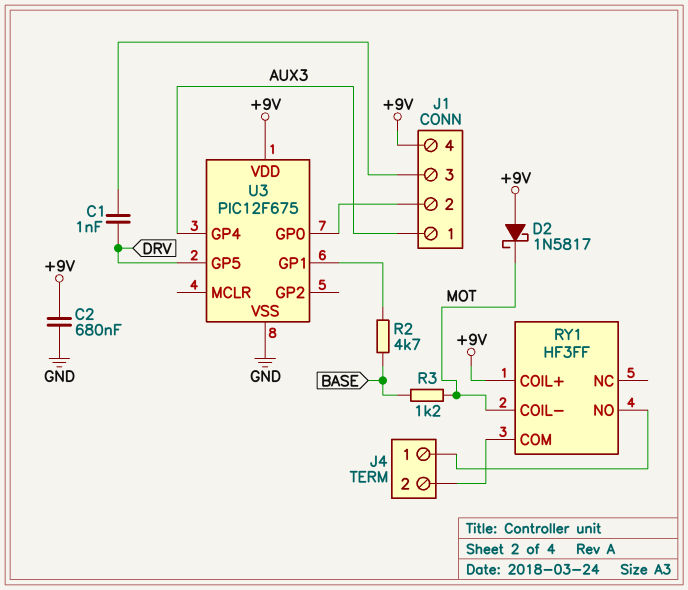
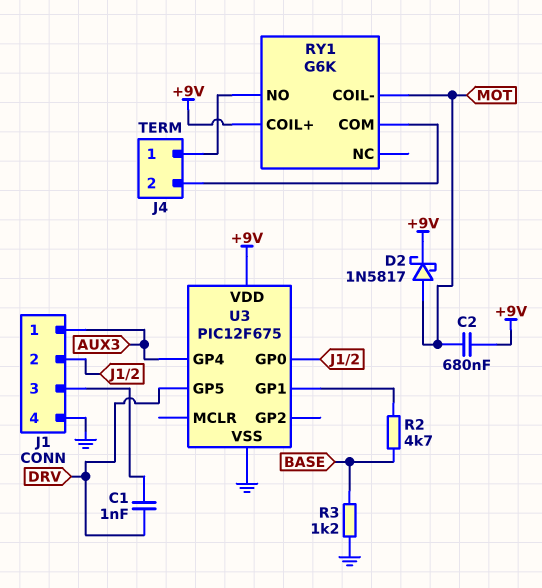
C2: 680nF (+9V, GND) -> 680nF (+9V, MOT)
D2: schottky 1N5817 (A +9V, K MOT) -> schottky 1N5817 (A MOT, K +9V)
J1 pin 4: +9V -> GND
R3: 1.2k (BASE, MOT) -> 1.2k (BASE, GND)
RY1: HF3FF -> G6K

